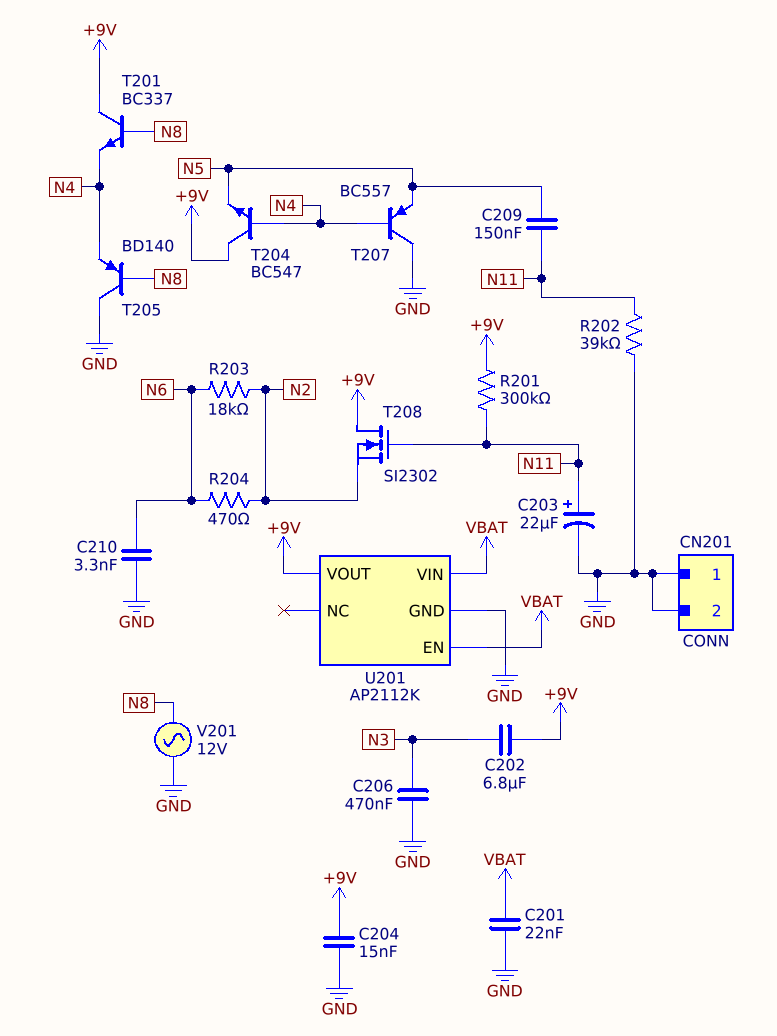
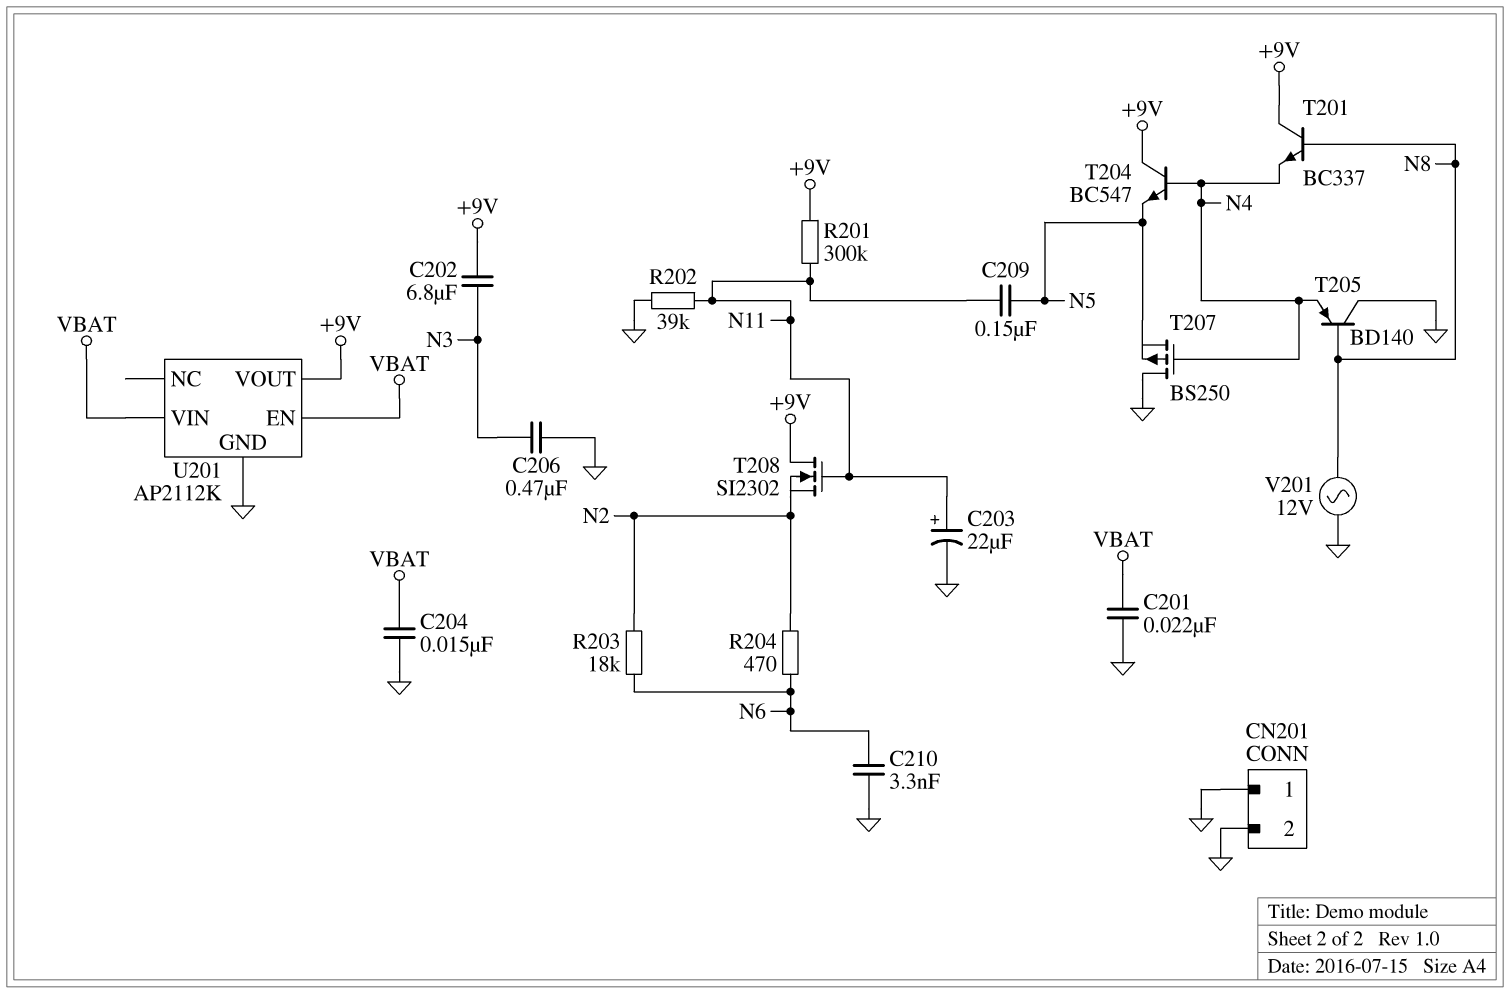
C204: 15nF (+9V, GND) -> 15nF (GND, VBAT)
T207: PNP BC557 (B N4, C GND, E N5) -> PMOS BS250 (G N4, D GND, S N5)

